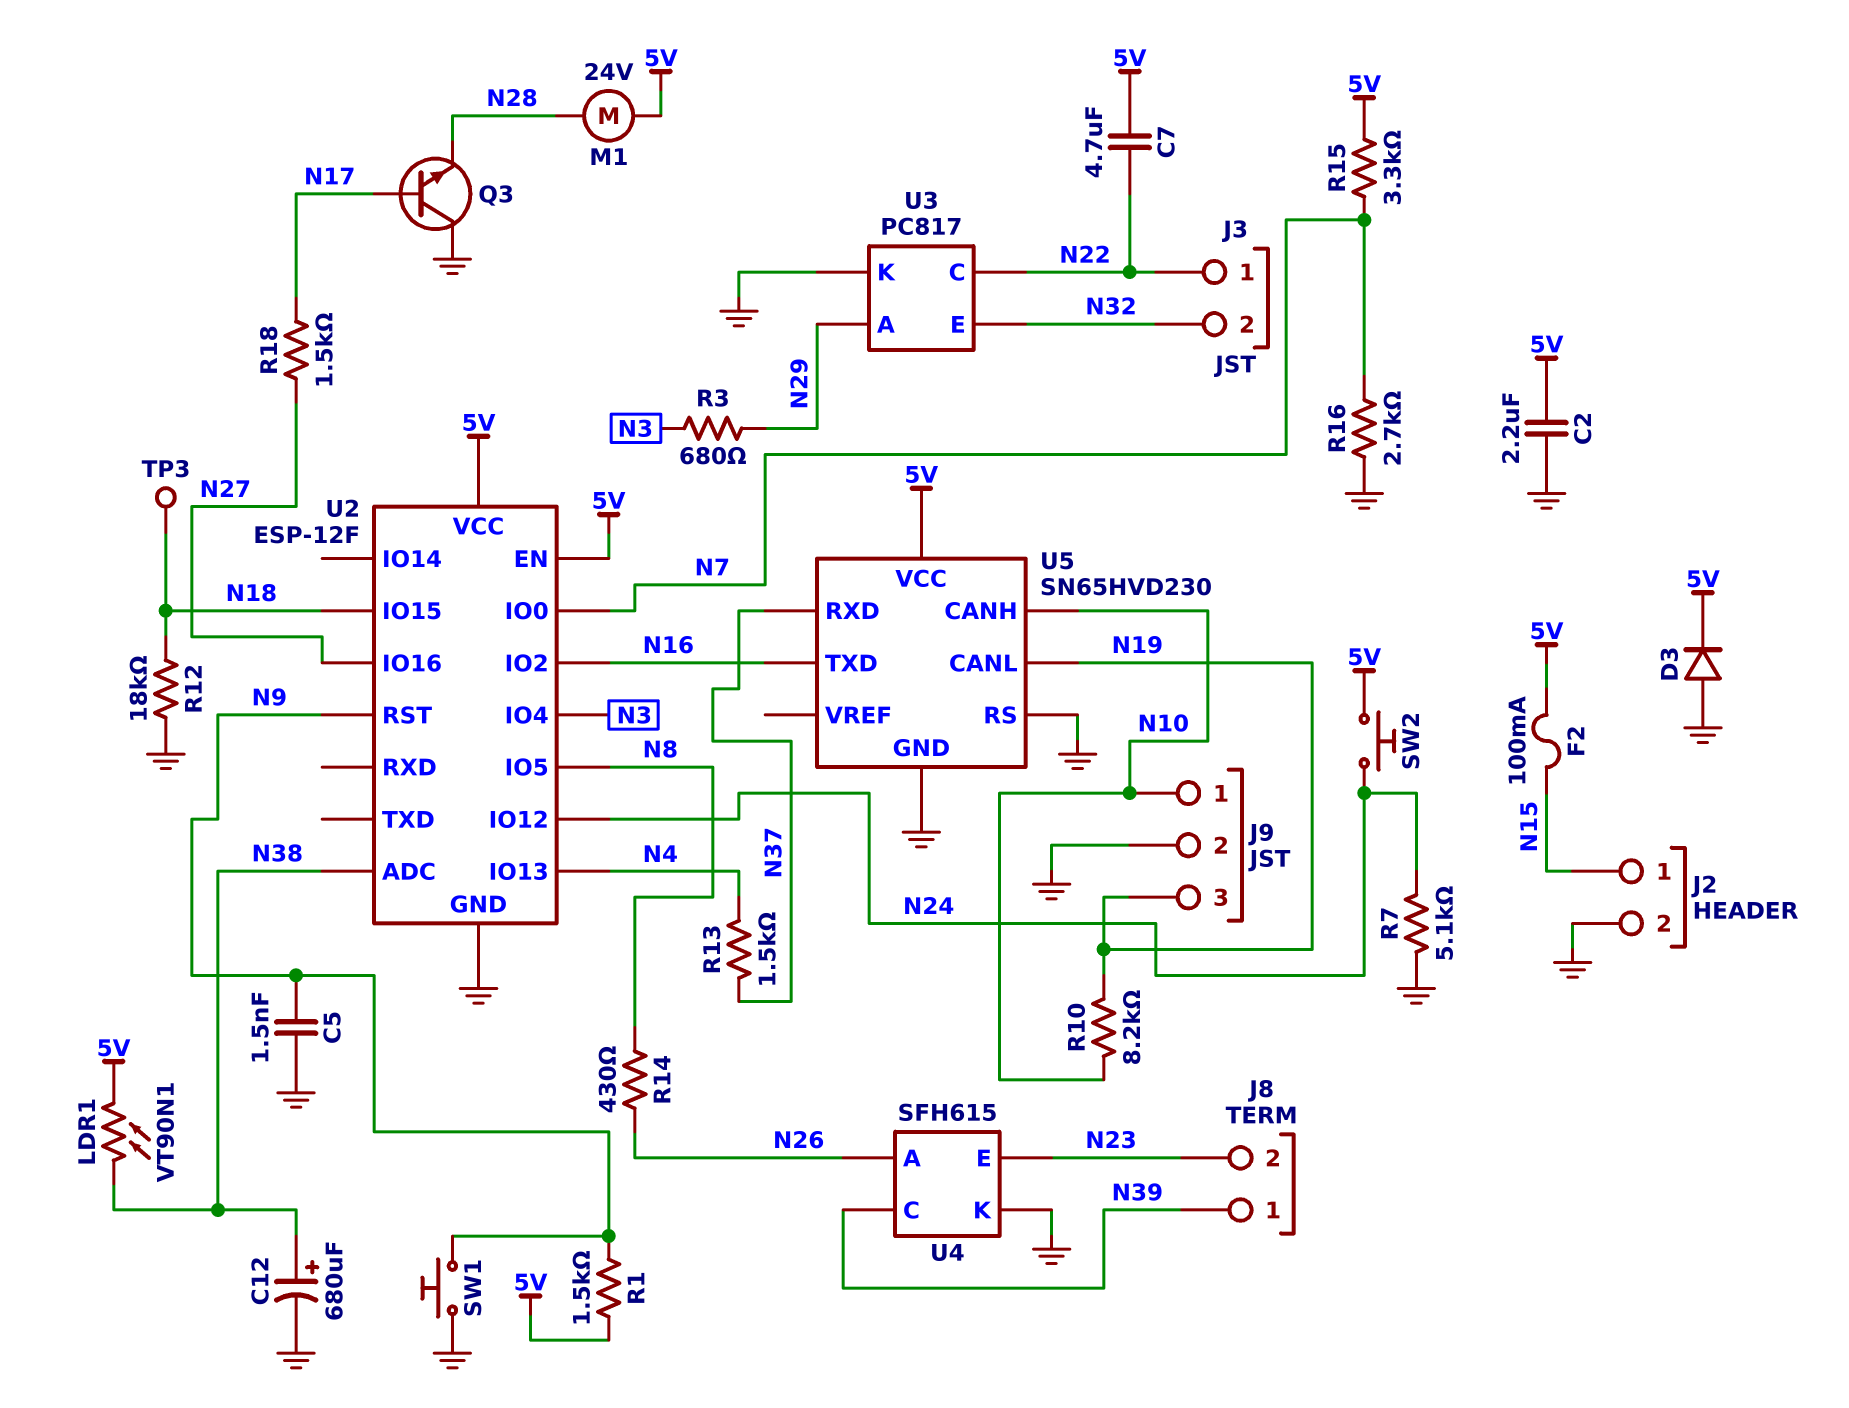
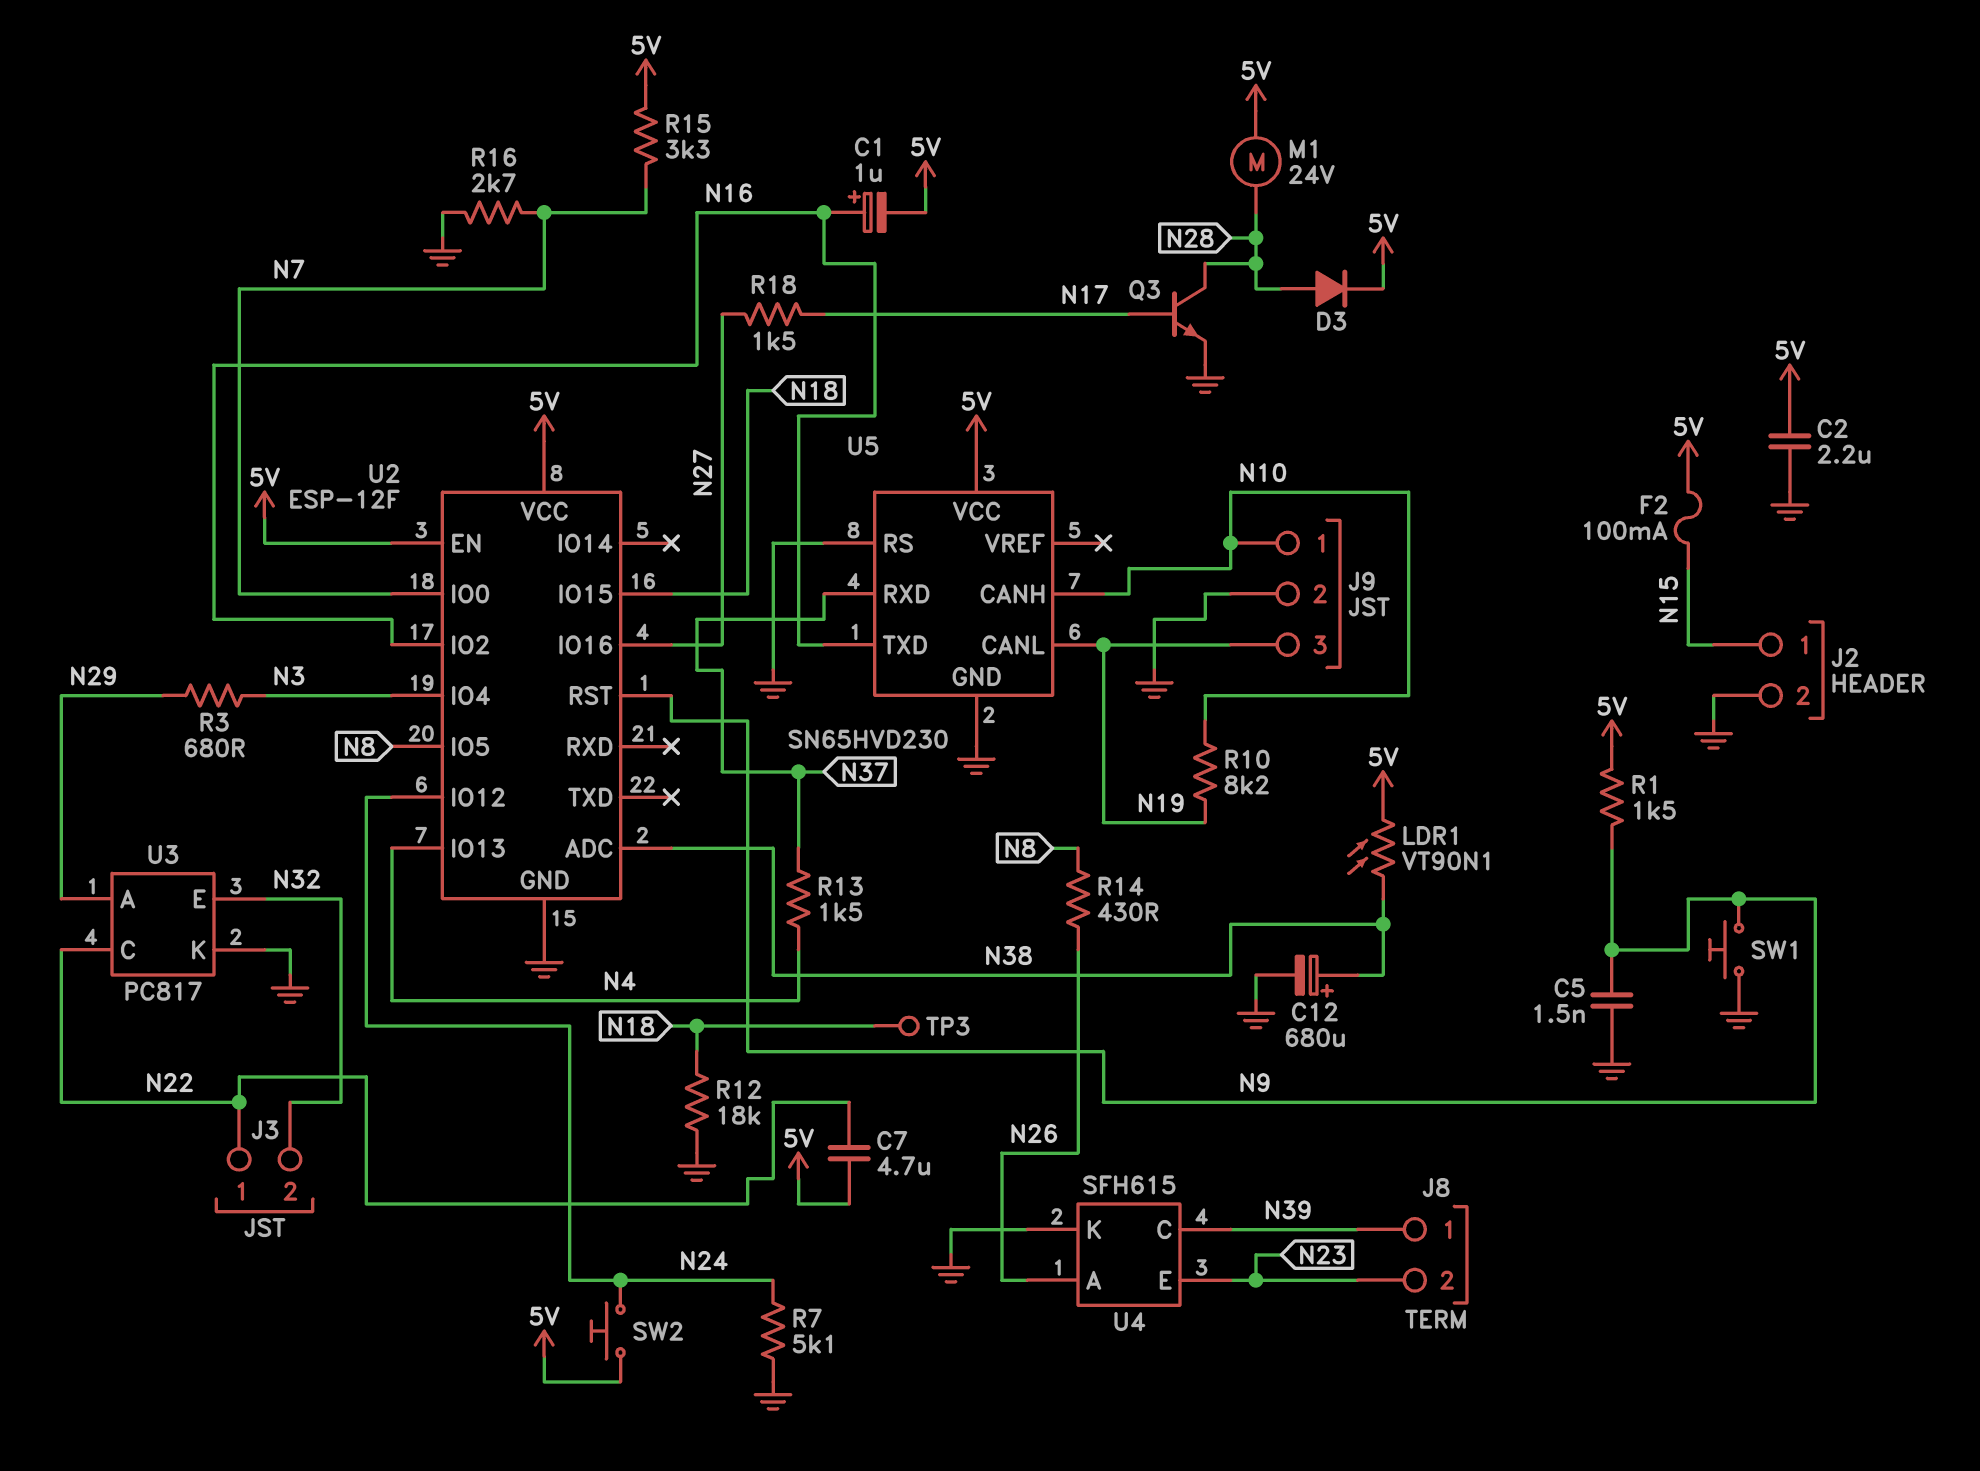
C1: none -> 1uF (plus N16, minus 5V)
D3: diode (A GND, K 5V) -> diode (A N28, K 5V)
Q3: NPN (B N17, C GND, E N28) -> NPN (B N17, C N28, E GND)

